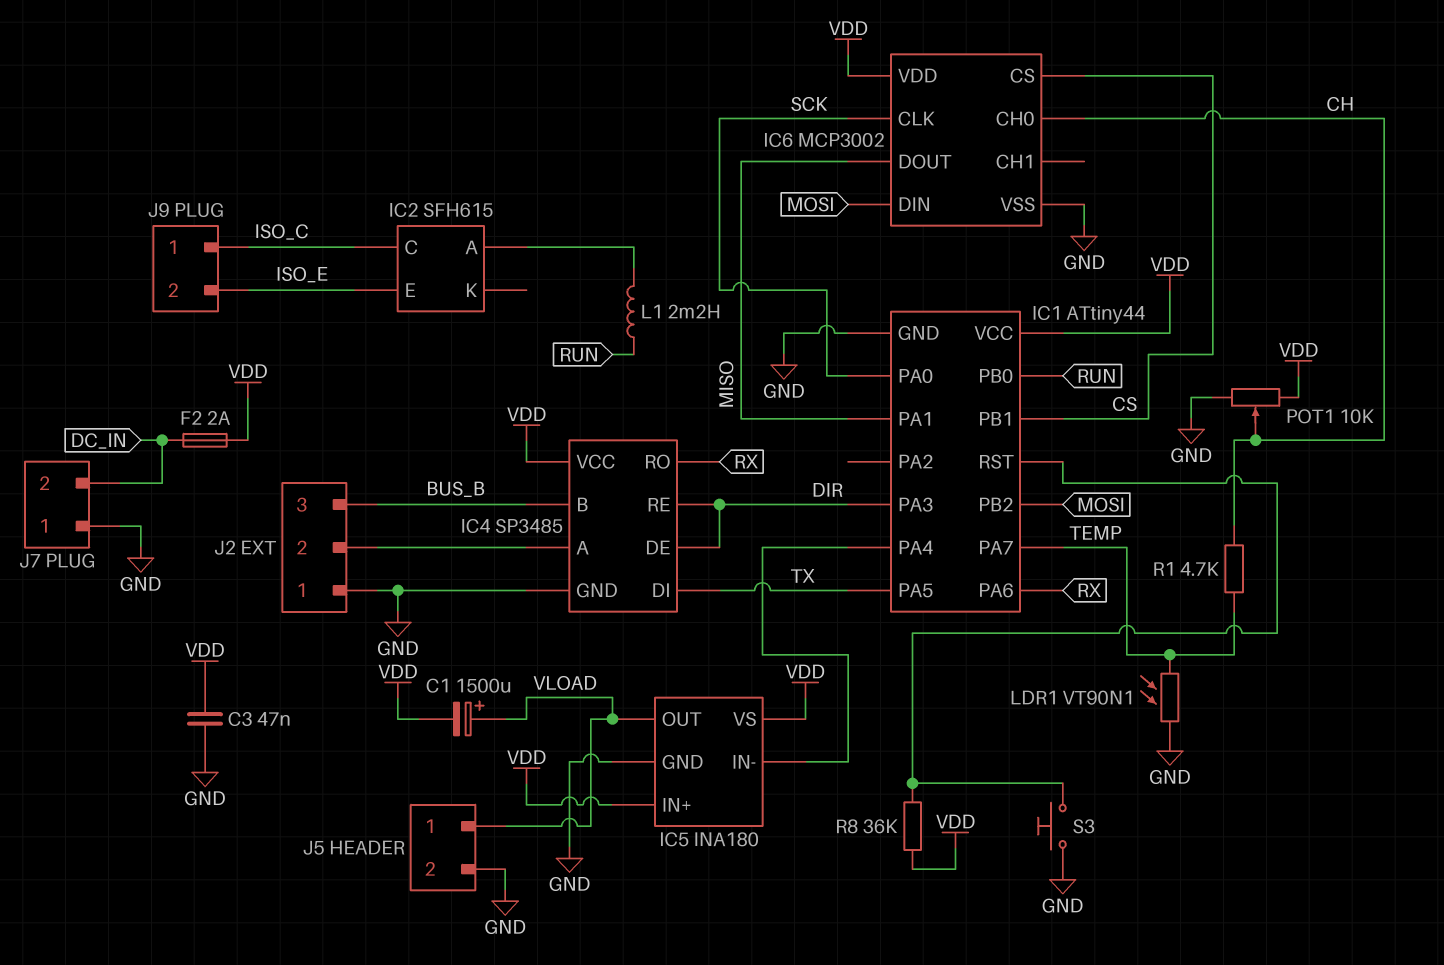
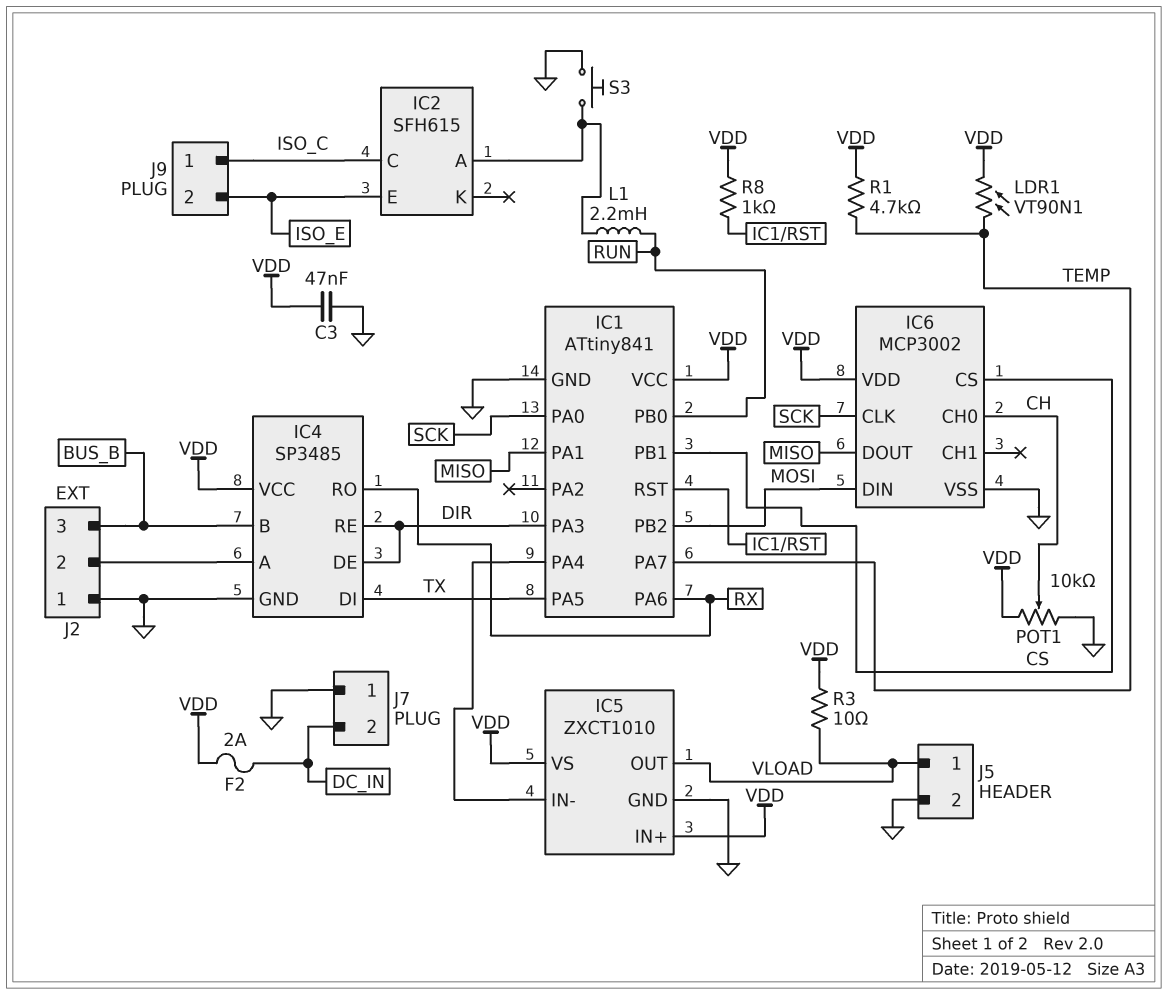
C1: 1500uF (plus VLOAD, minus VDD) -> none
IC1: ATtiny44 -> ATtiny841
IC5: INA180 -> ZXCT1010
LDR1: VT90N1 (GND, TEMP) -> VT90N1 (TEMP, VDD)
R1: 4.7k (CH, TEMP) -> 4.7k (TEMP, VDD)
R3: none -> 10 (VDD, VLOAD)
R8: 36k (IC1/RST, VDD) -> 1k (IC1/RST, VDD)
S3: button (GND, IC1/RST) -> button (GND, IC2/A)

